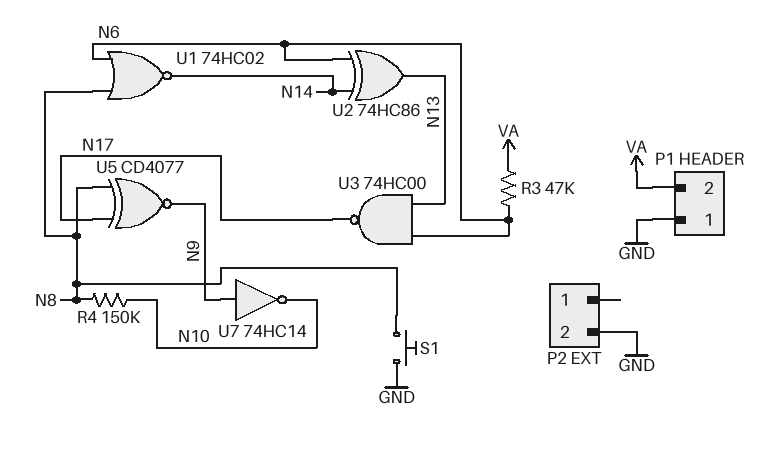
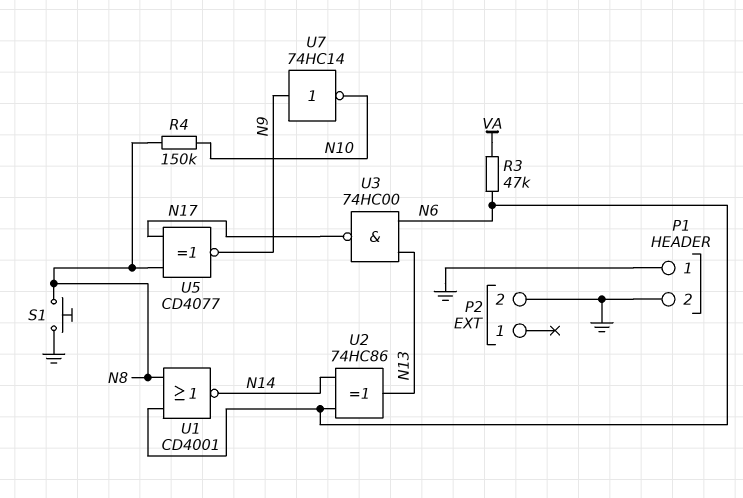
P1 pin 2: VA -> GND
U1: NOR 74HC02 (in N6, in N8, out N14) -> NOR CD4001 (in N6, in N8, out N14)

